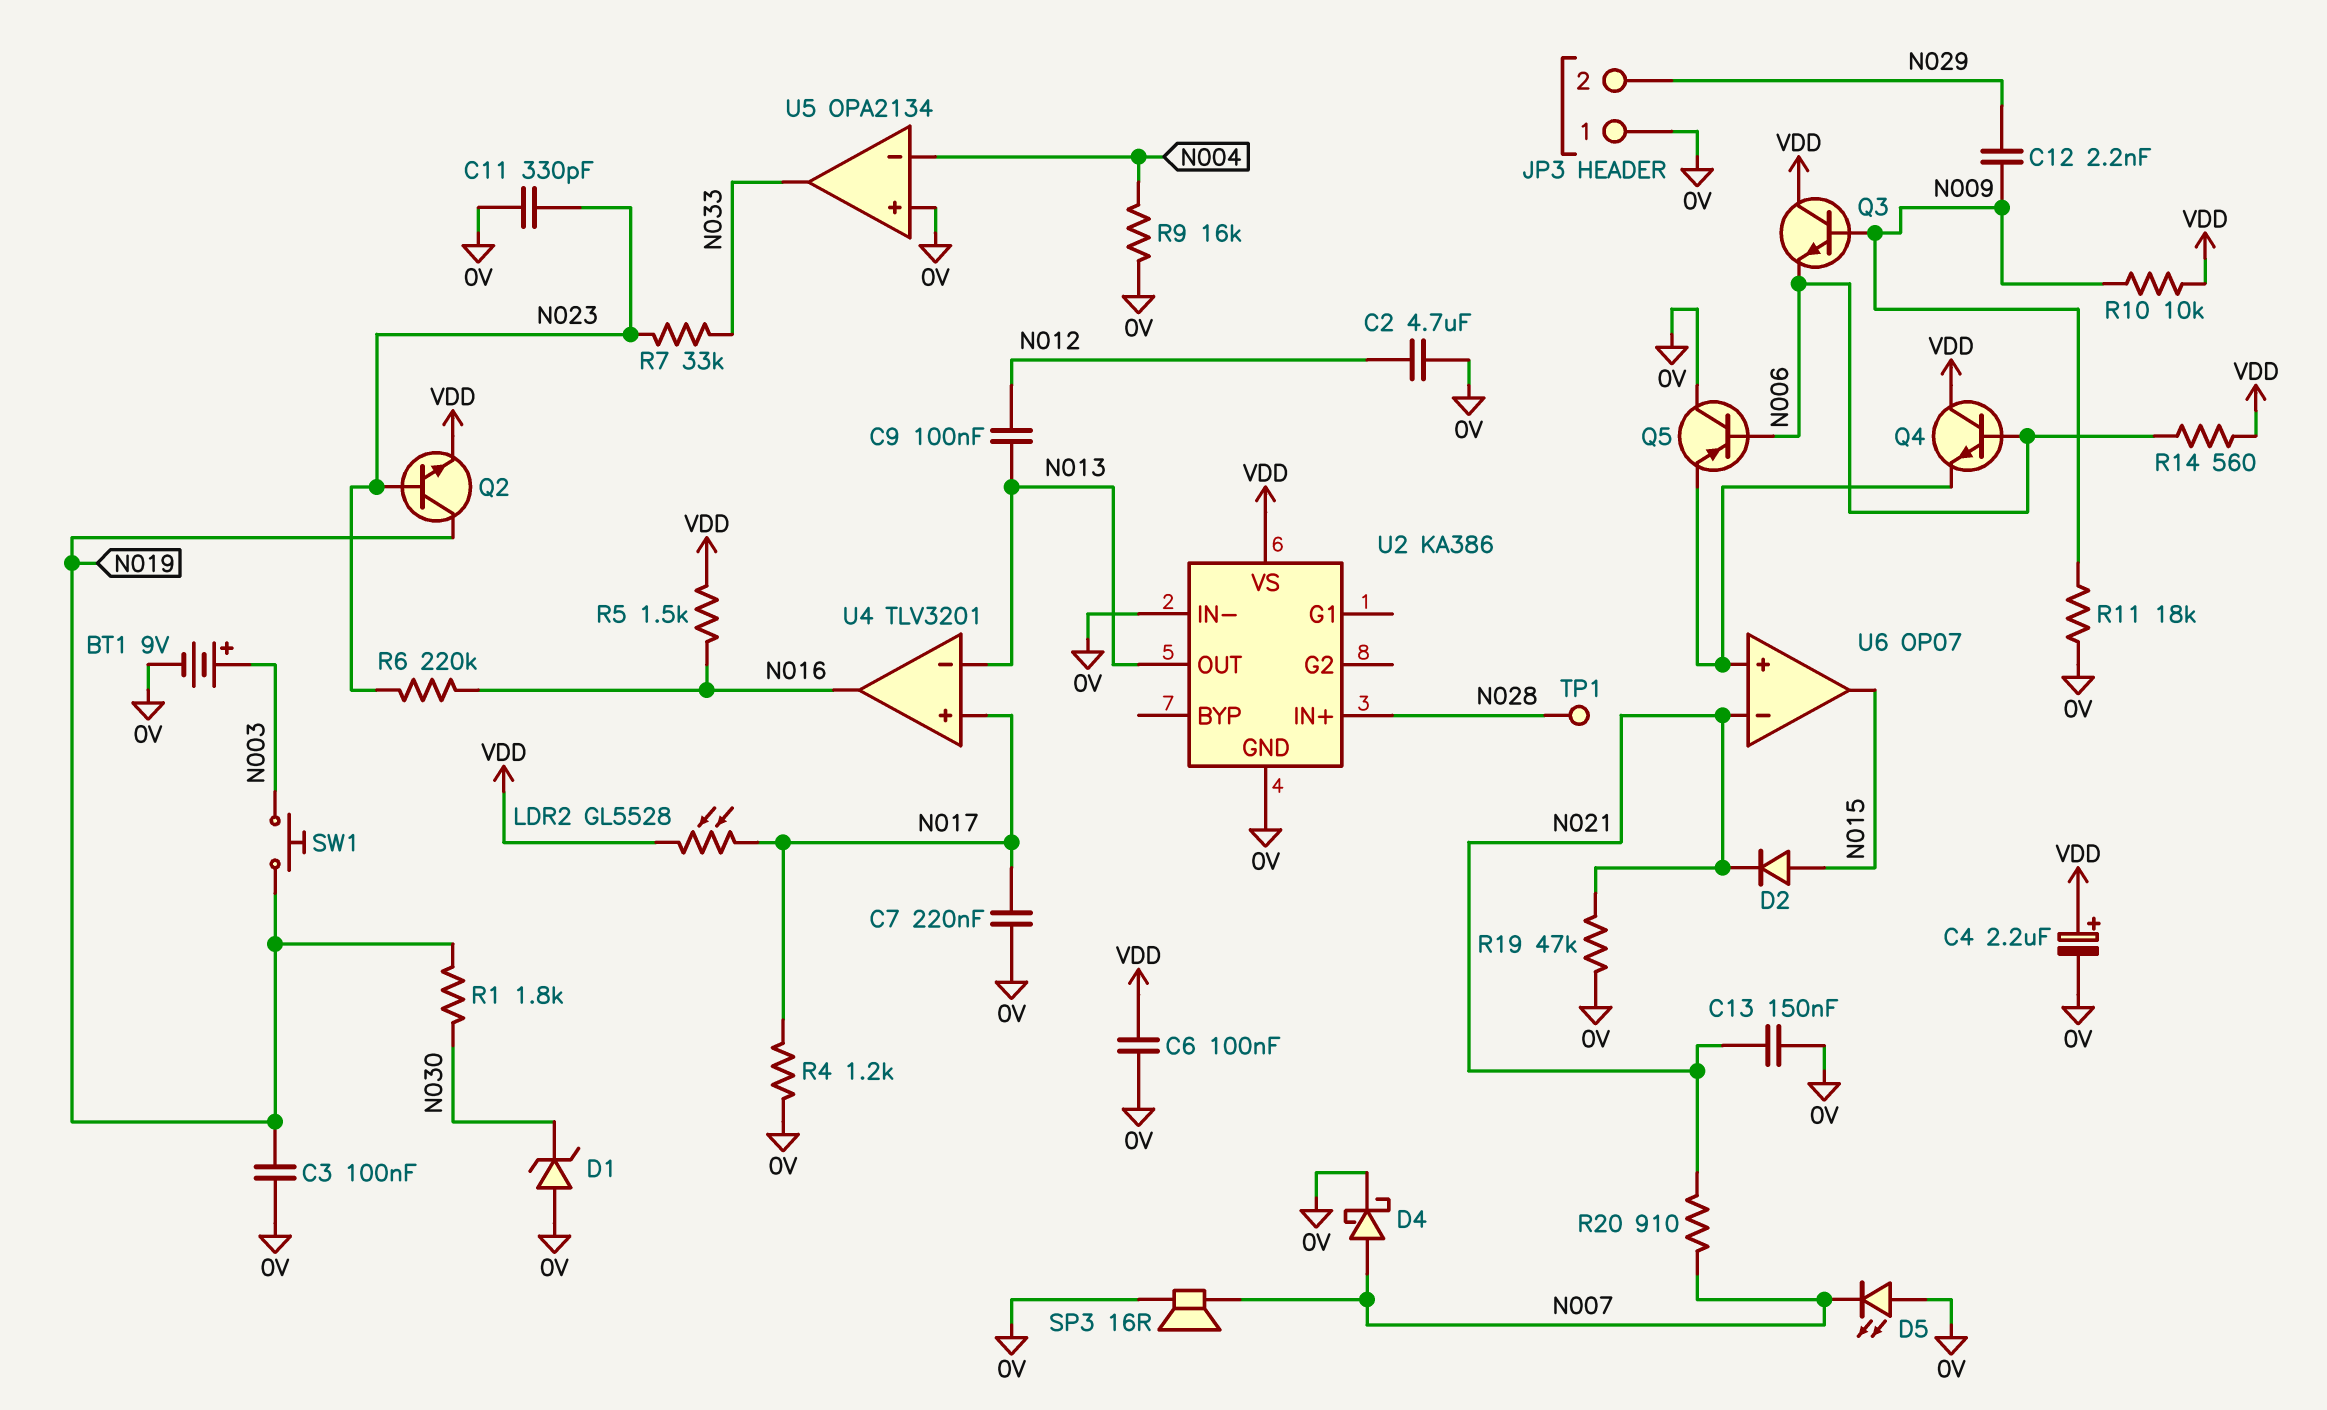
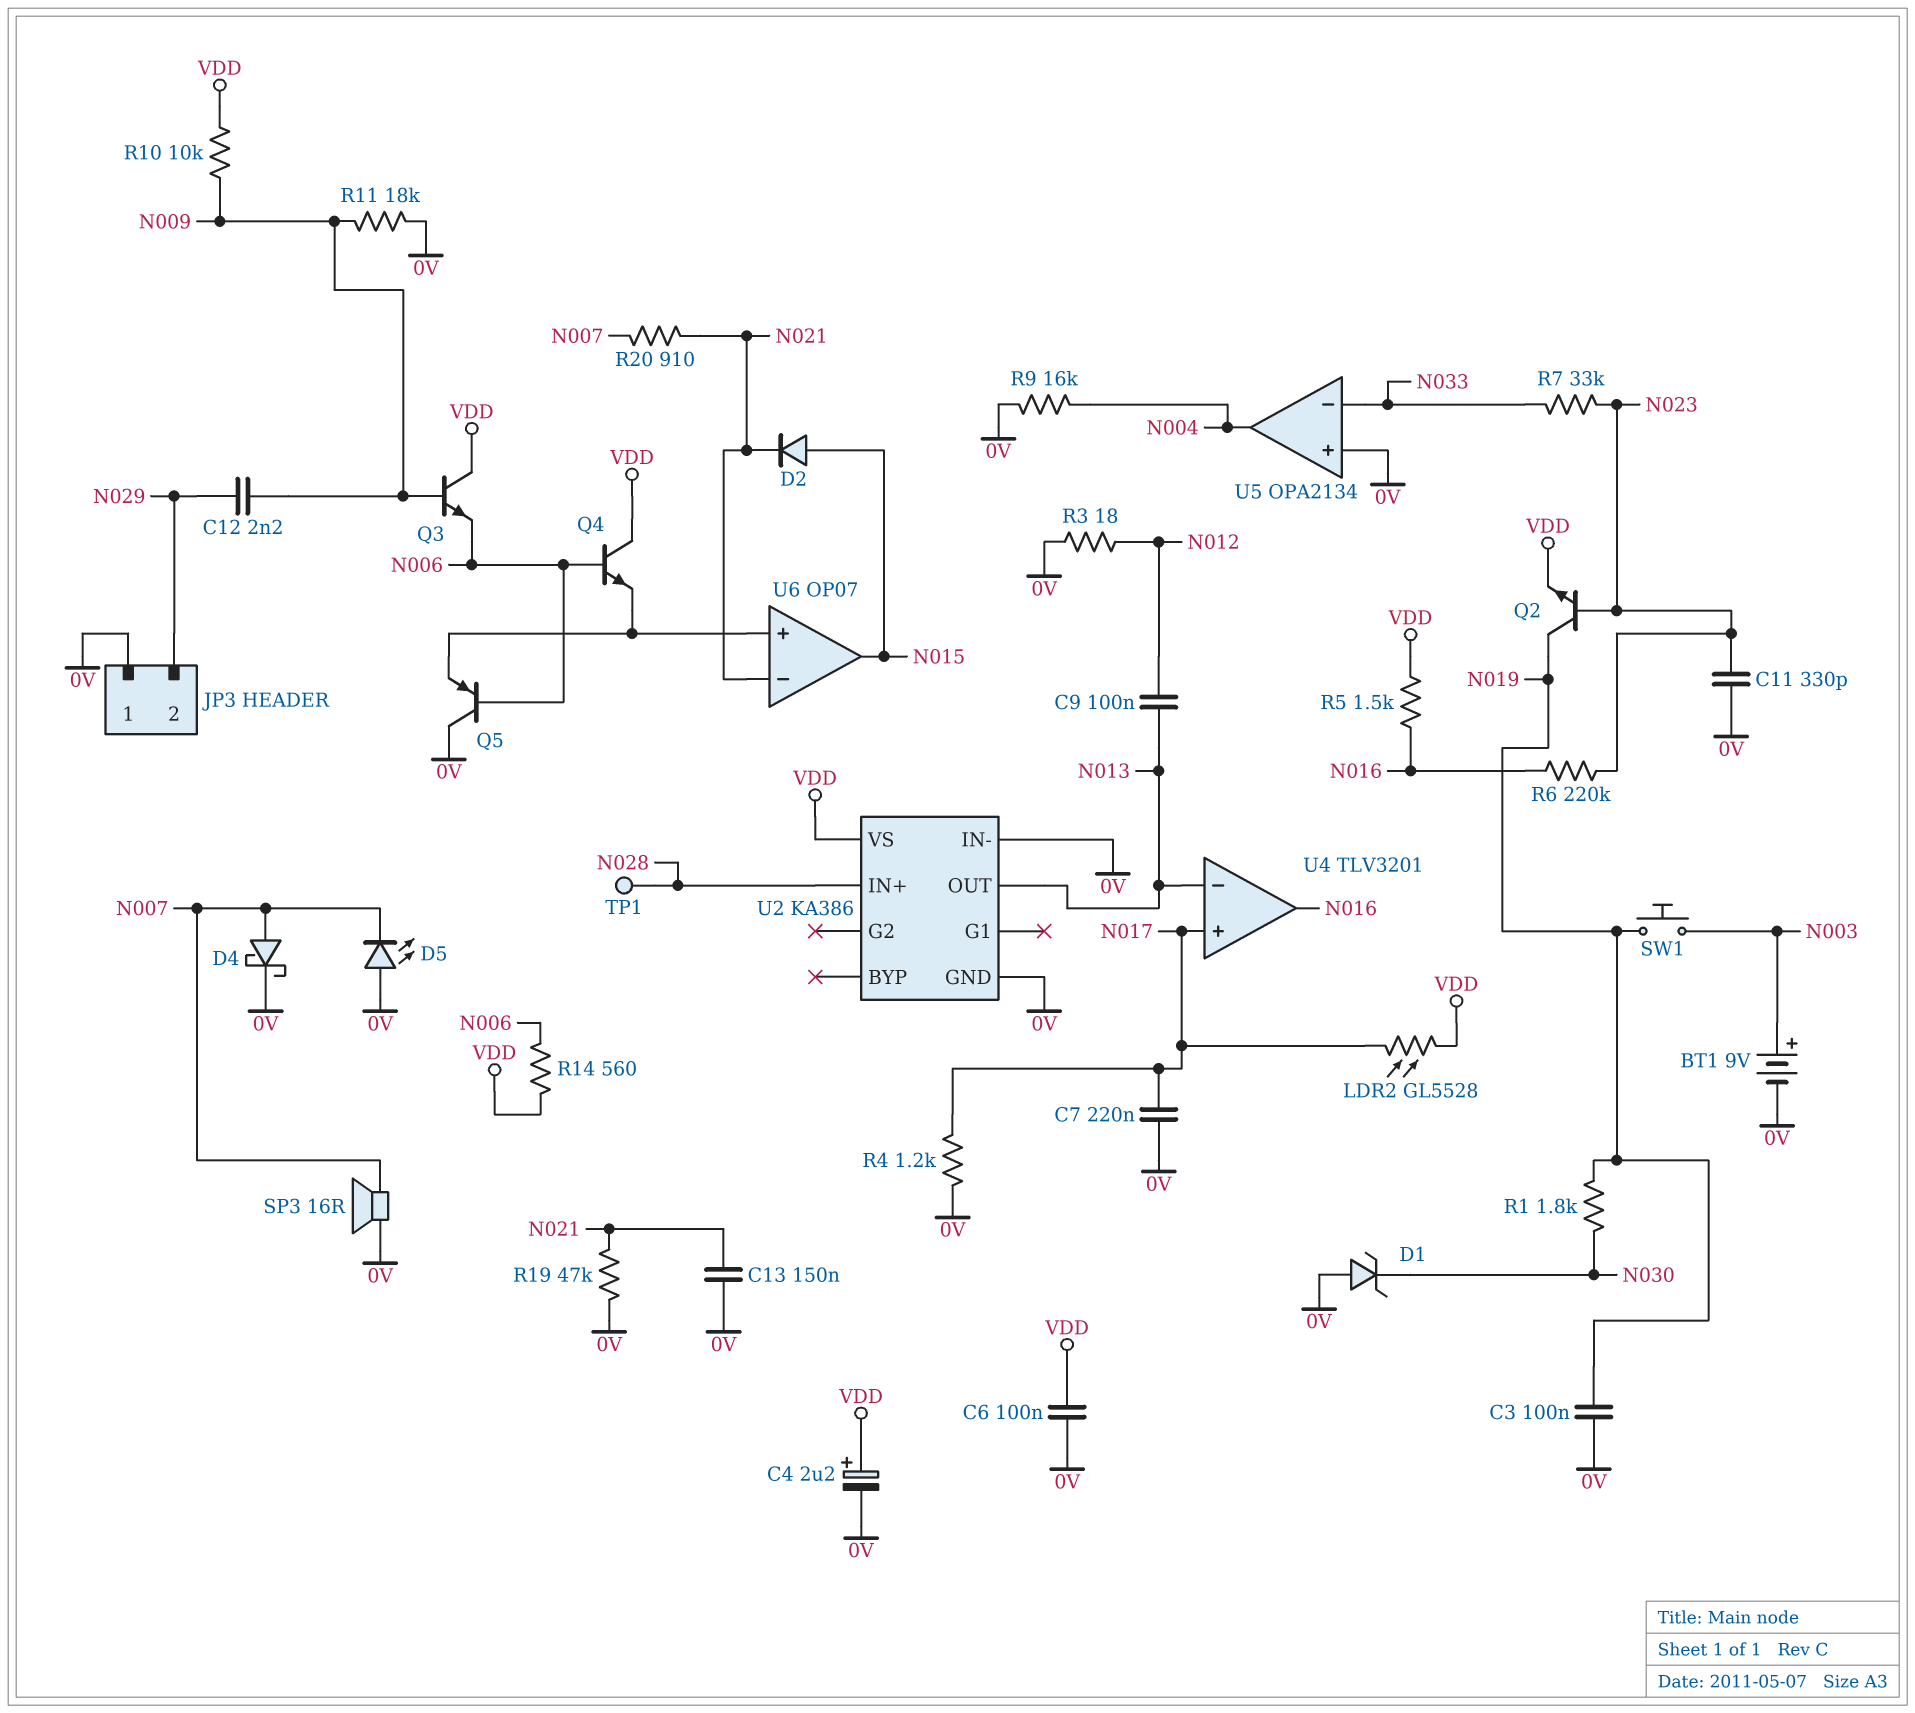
C2: 4.7uF (0V, N012) -> none
R3: none -> 18 (0V, N012)
U5 pin in-: N004 -> N033
U5 pin out: N033 -> N004

